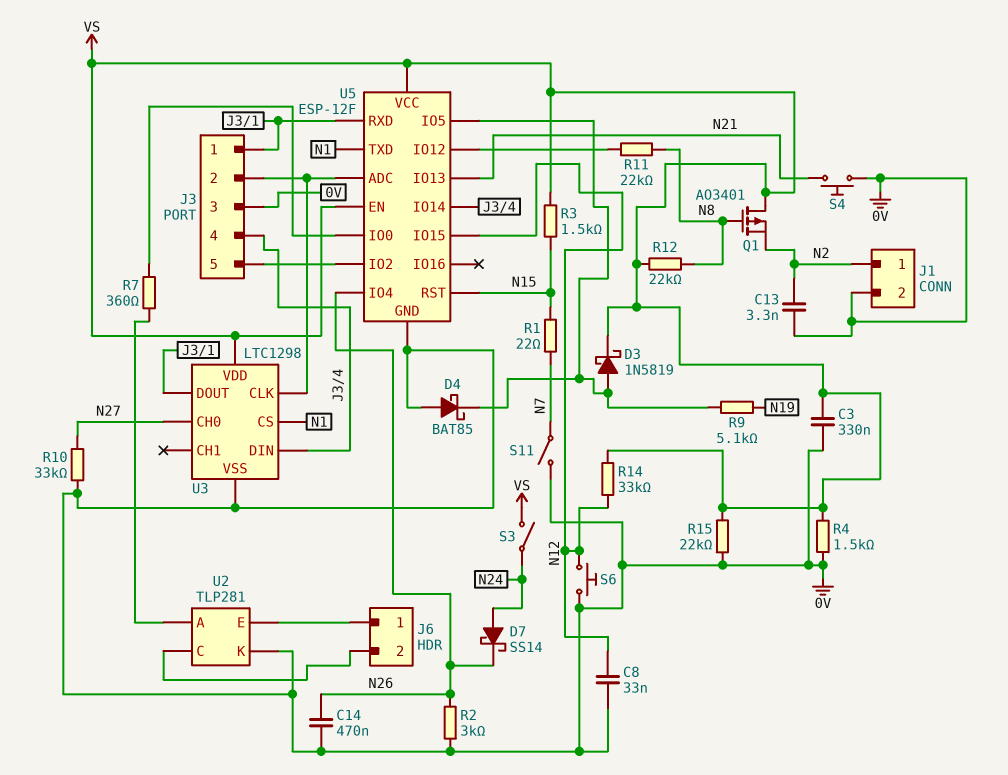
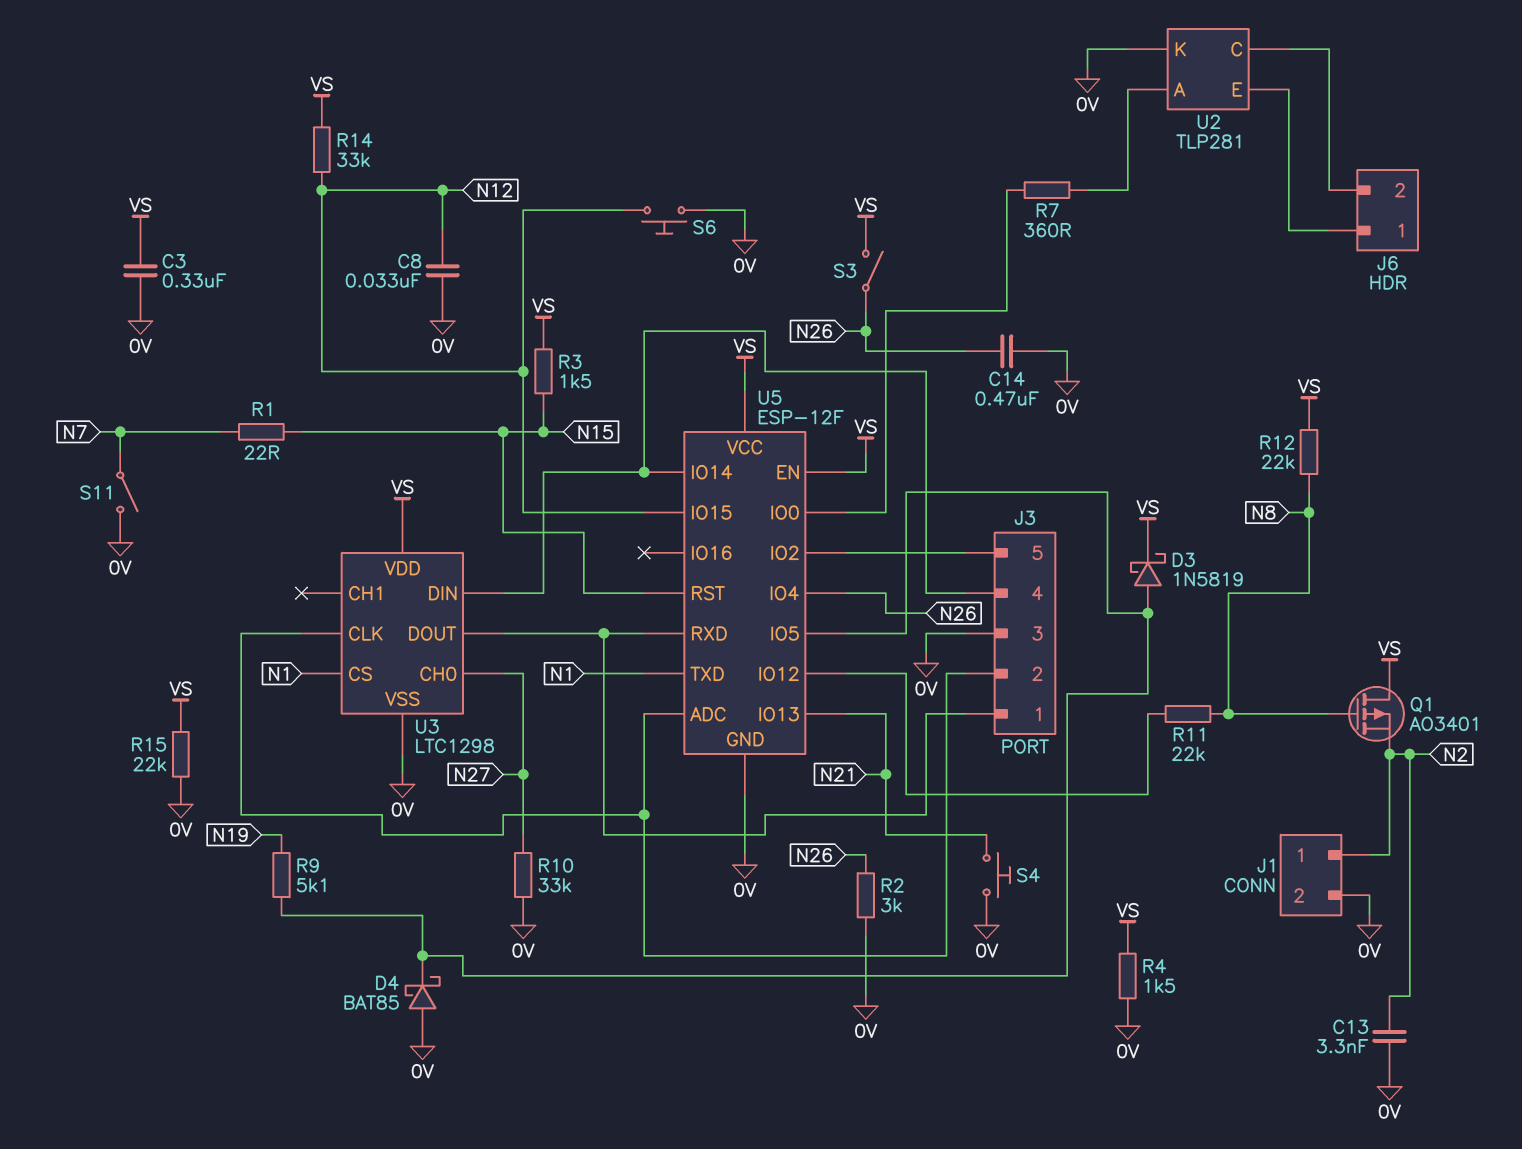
D7: schottky SS14 (A N24, K N26) -> none
S3: switch (N24, VS) -> switch (N26, VS)

